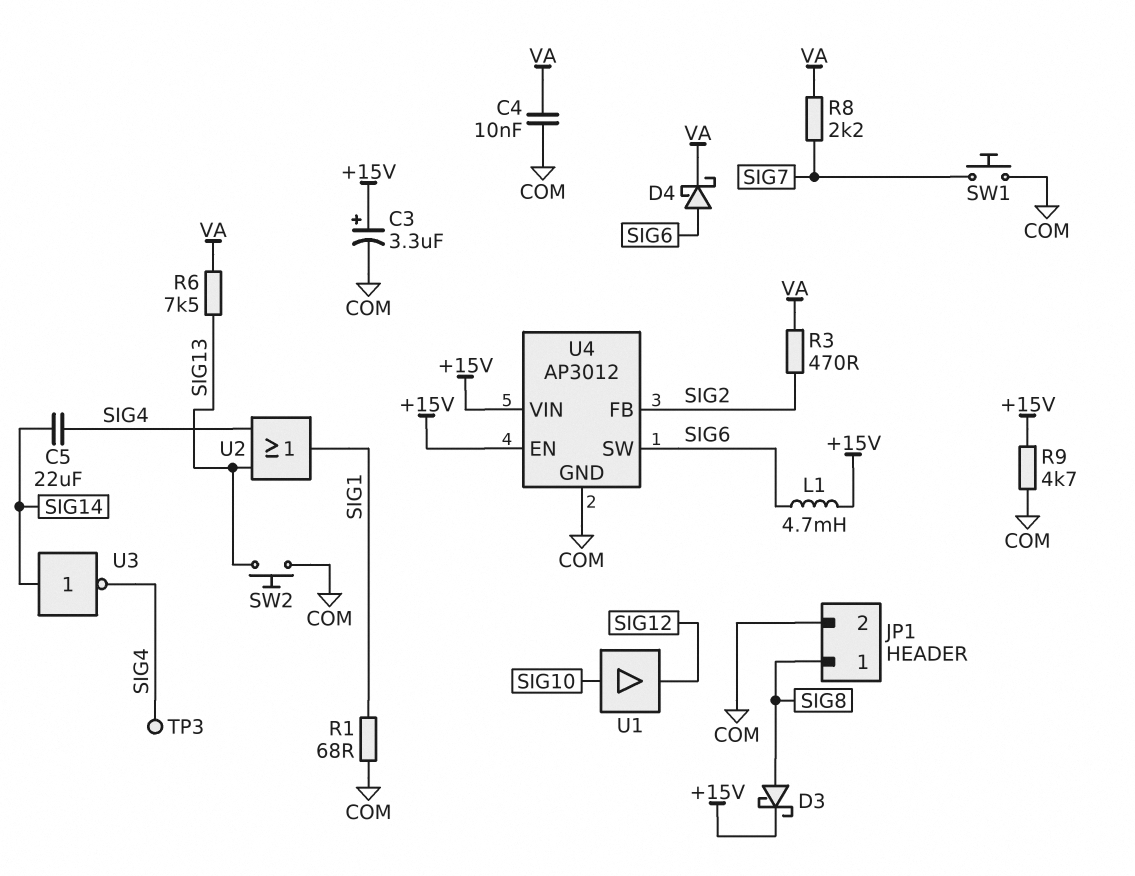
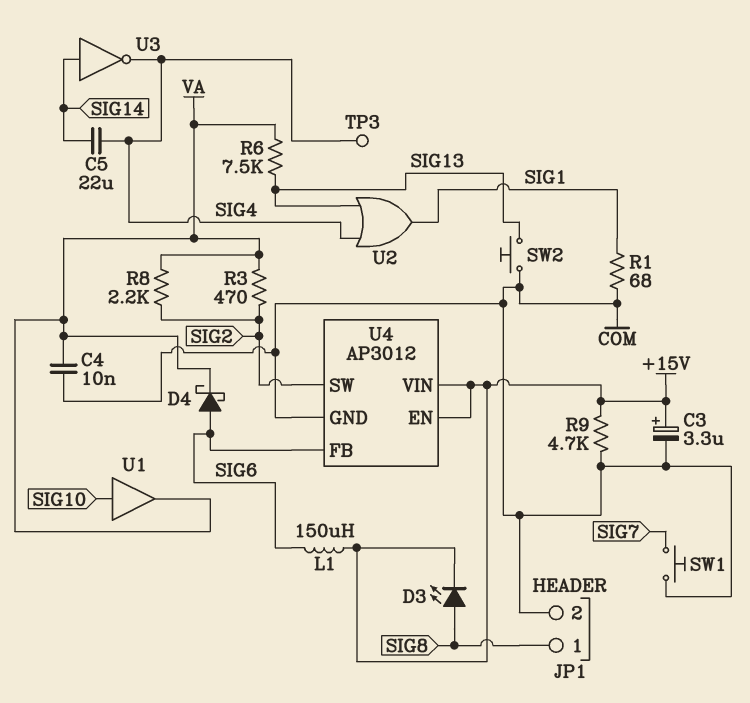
D3: schottky (A SIG8, K +15V) -> LED (A SIG8, K +15V)
L1: 4.7mH (+15V, SIG6) -> 150uH (+15V, SIG6)
R8: 2.2k (SIG7, VA) -> 2.2k (SIG2, VA)
U1: buffer (in SIG10, out SIG12) -> buffer (in SIG10, out VA)
U4 pin FB: SIG2 -> SIG6
U4 pin SW: SIG6 -> SIG2

